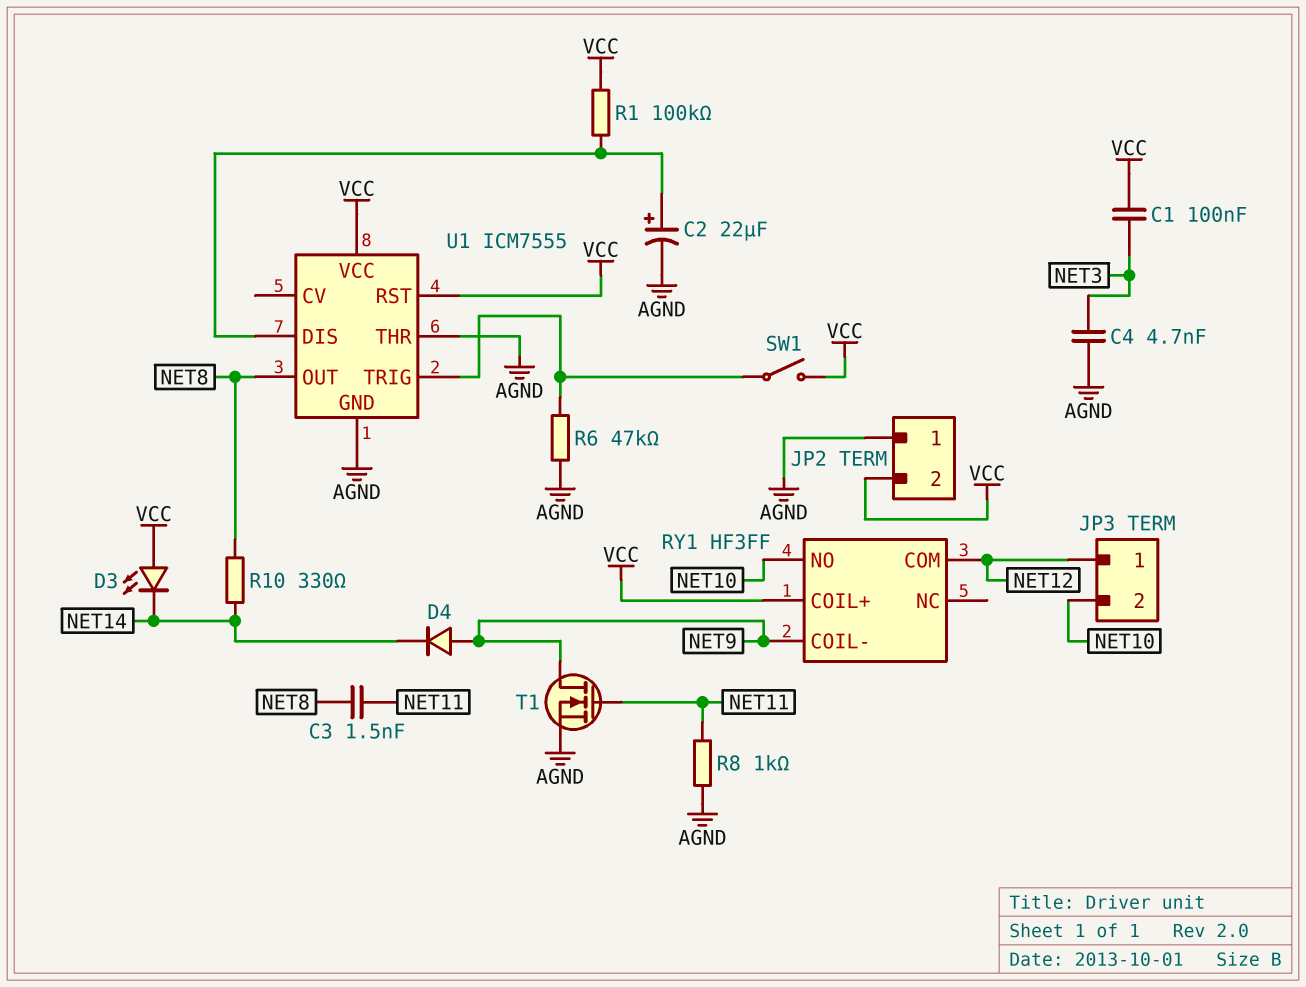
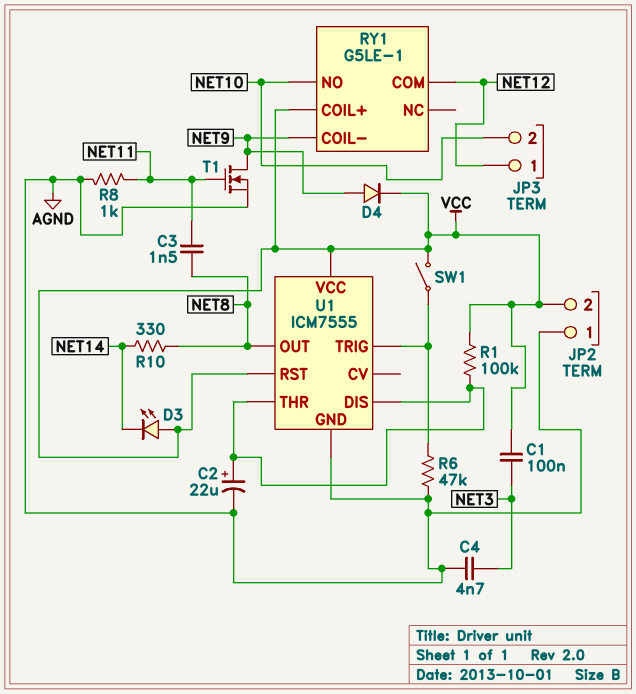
D4: diode (A NET9, K NET14) -> diode (A NET9, K VCC)
RY1: HF3FF -> G5LE-1
U1 pin THR: AGND -> U1/DIS

